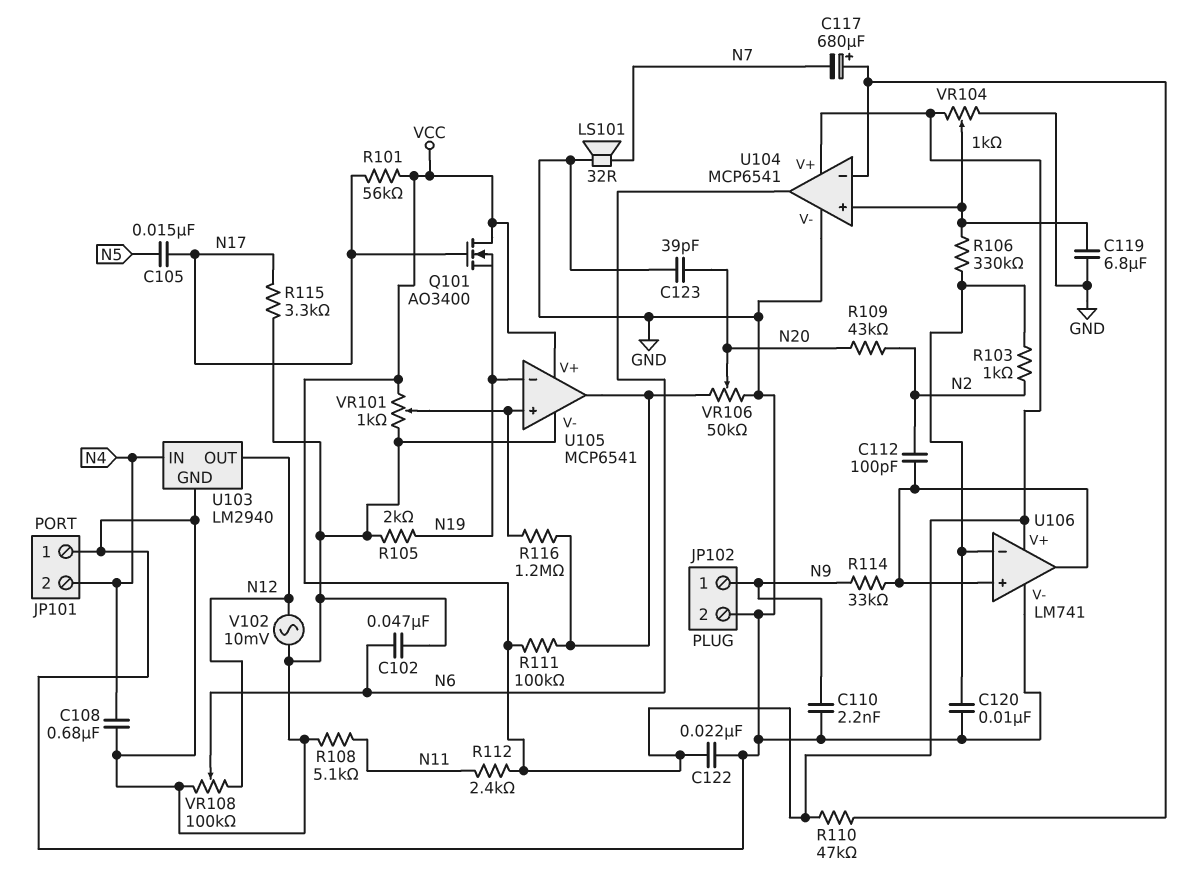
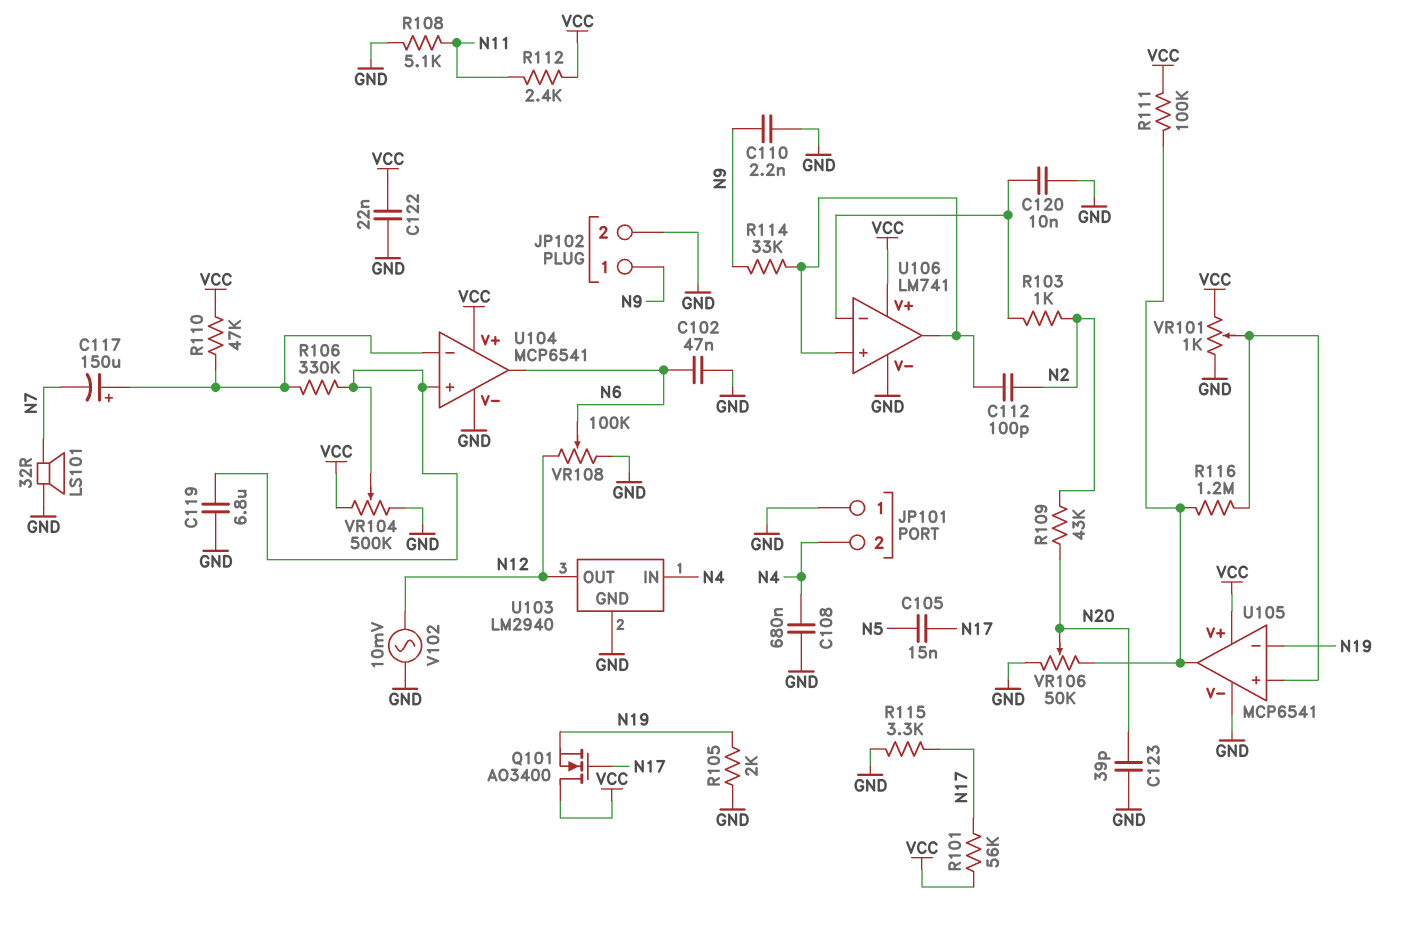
C117: 680uF (plus U104/in-, minus N7) -> 150uF (plus U104/in-, minus N7)
R106: 330k (U104/in+, U106/in-) -> 330k (U104/in+, U104/in-)
VR104: 1k (GND, VCC, wiper U104/in+) -> 500k (GND, VCC, wiper U104/in+)

